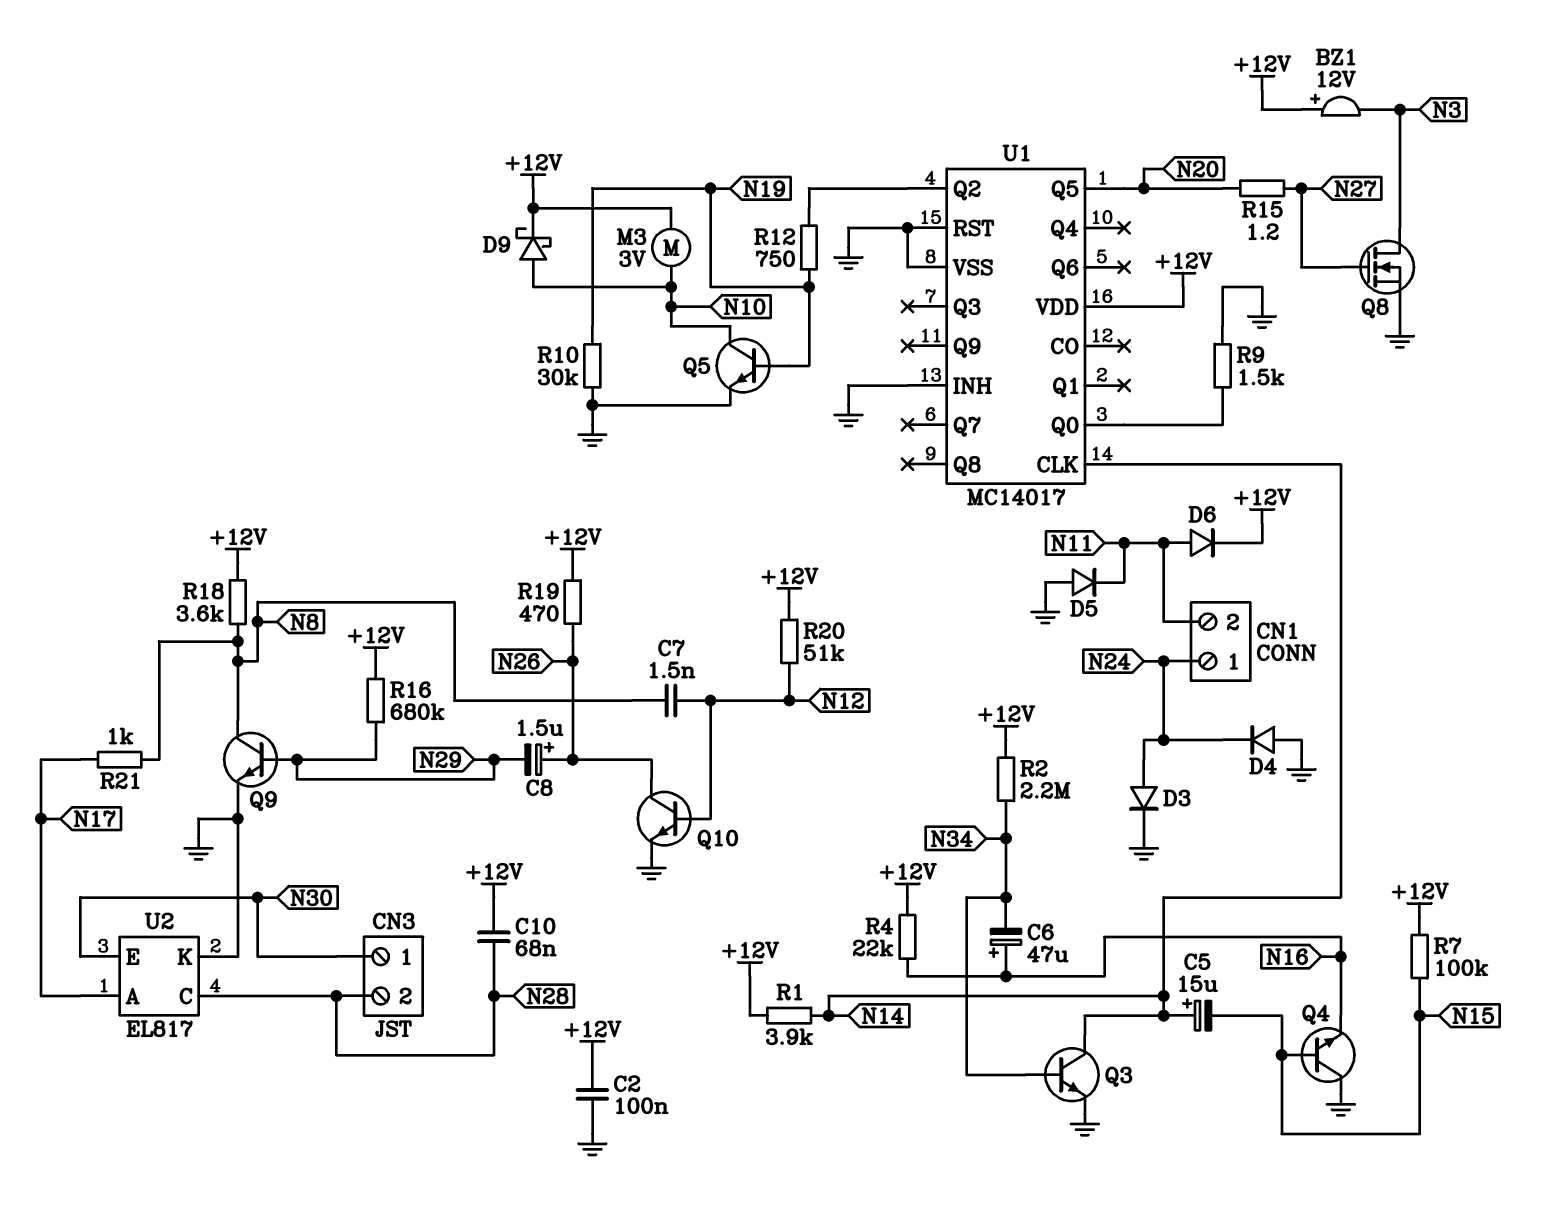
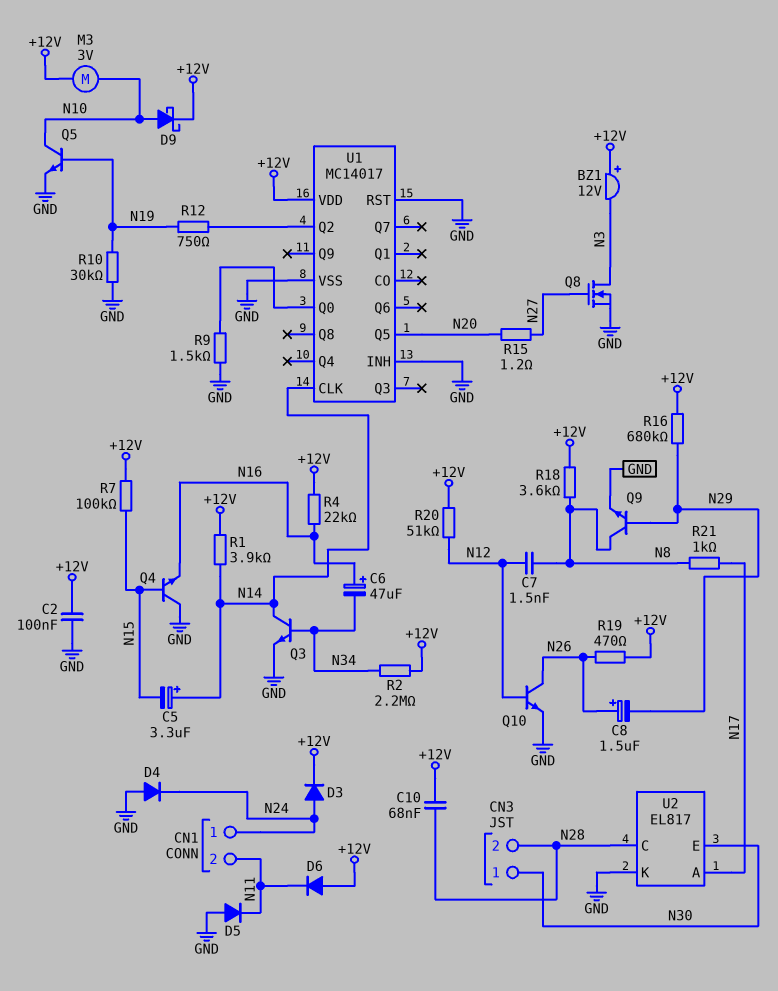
C5: 15uF (plus N14, minus N15) -> 3.3uF (plus N14, minus N15)
D3: diode (A N24, K GND) -> diode (A N24, K +12V)
D6: diode (A N11, K +12V) -> diode (A +12V, K N11)

